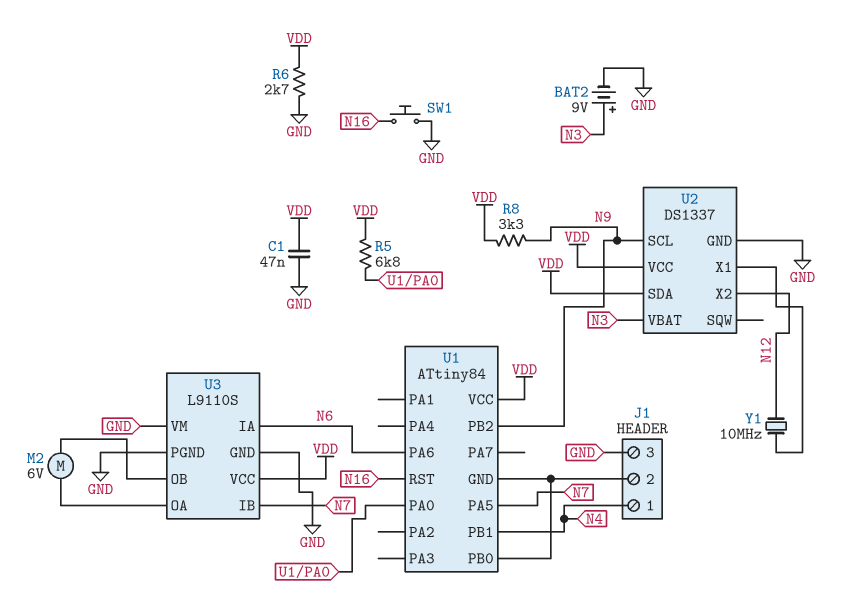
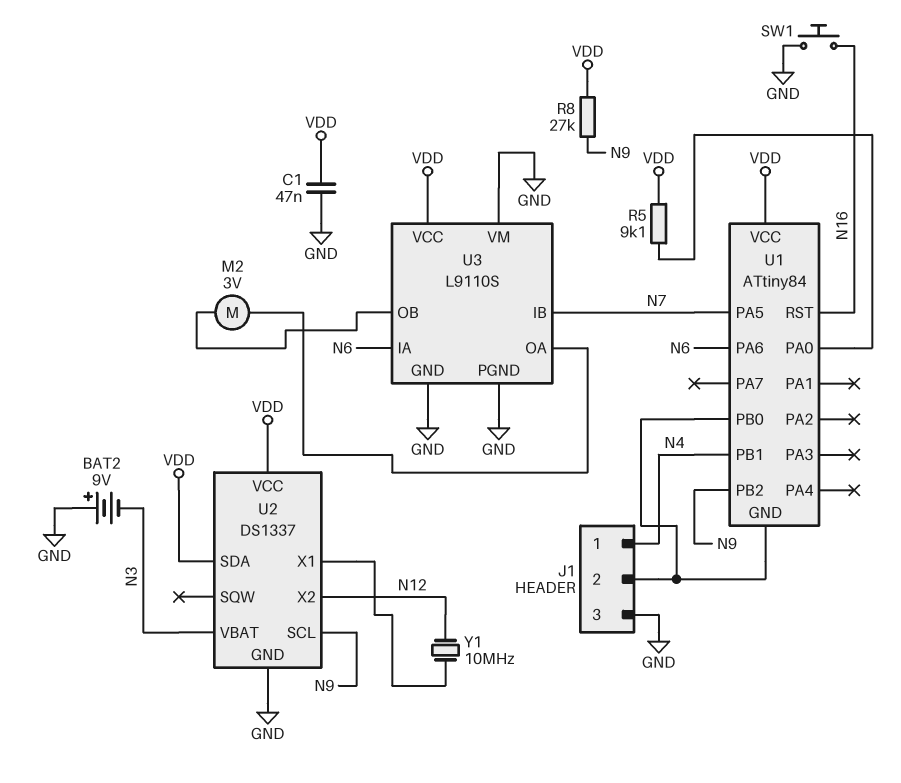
BAT2: 9V (plus N3, minus GND) -> 9V (plus GND, minus N3)
M2: motor 6V (U3/OA, U3/OB) -> motor 3V (U3/OA, U3/OB)
R5: 6.8k (U1/PA0, VDD) -> 9.1k (U1/PA0, VDD)
R6: 2.7k (GND, VDD) -> none
R8: 3.3k (N9, VDD) -> 27k (N9, VDD)

